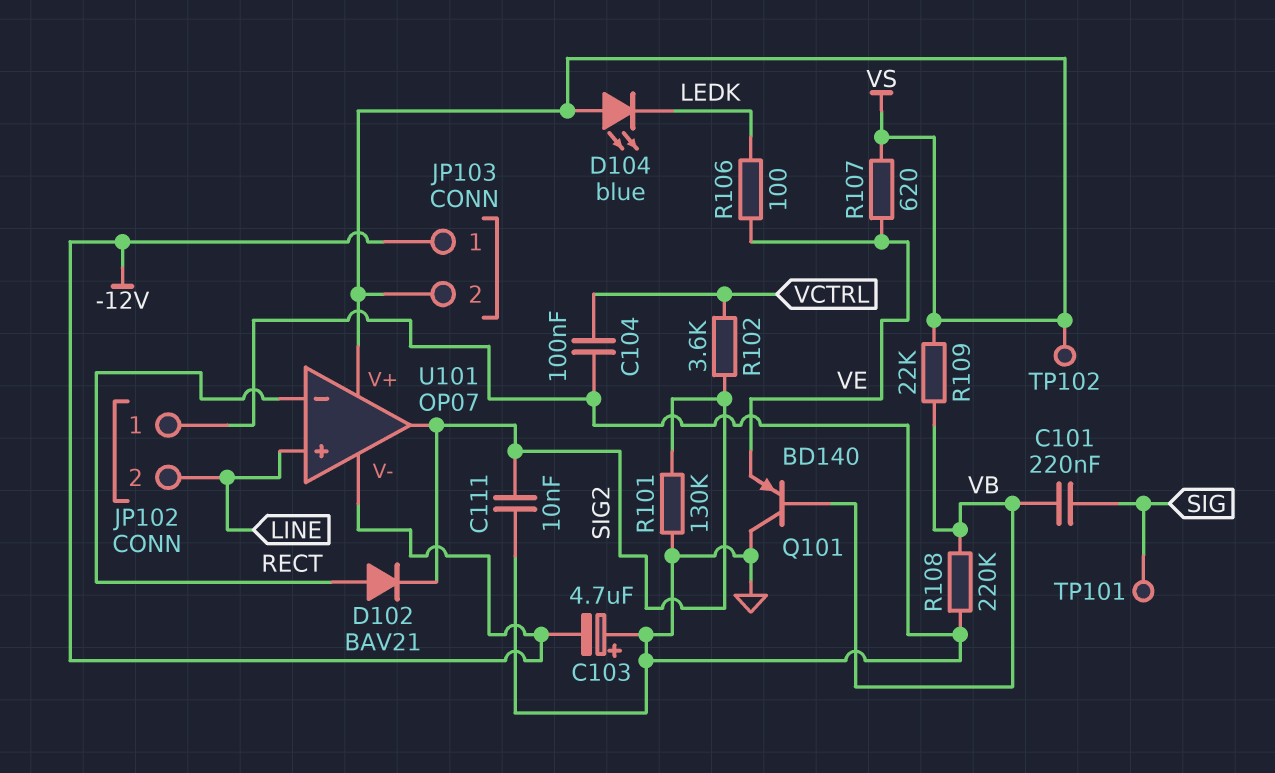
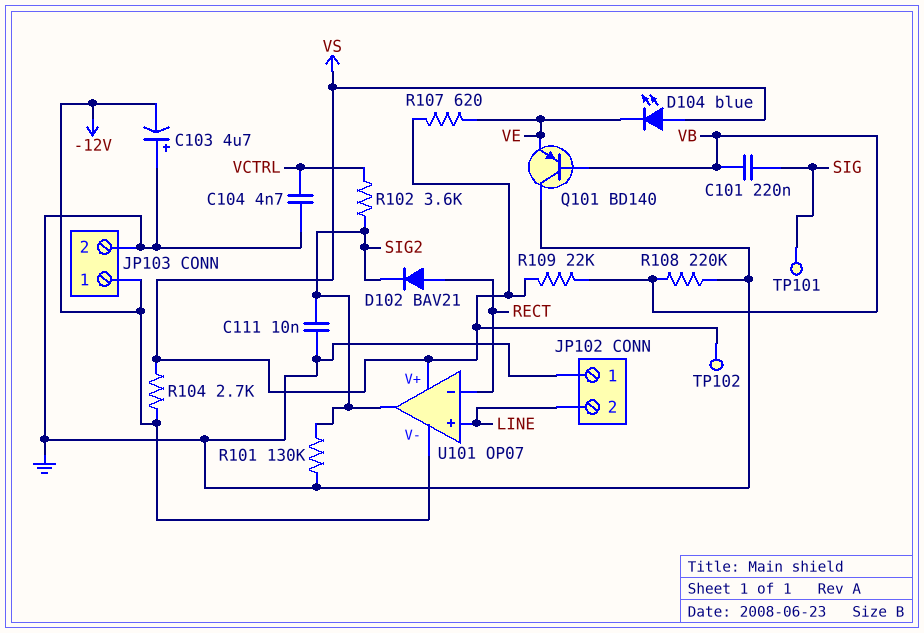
C104: 100nF (GND, VCTRL) -> 4.7nF (GND, VCTRL)
D104: LED blue (A VS, K LEDK) -> LED blue (A VS, K VE)
JP103 pin 2: VS -> GND
R104: none -> 2.7k (-12V, VS)
R106: 100 (LEDK, VE) -> none

